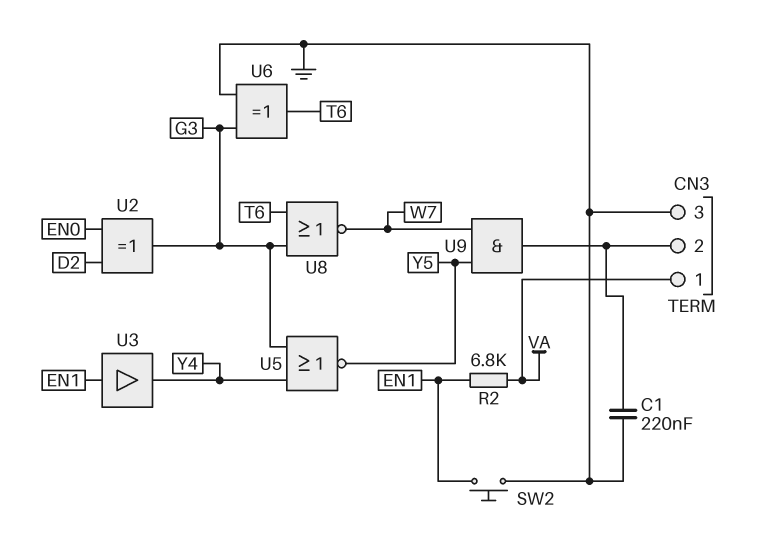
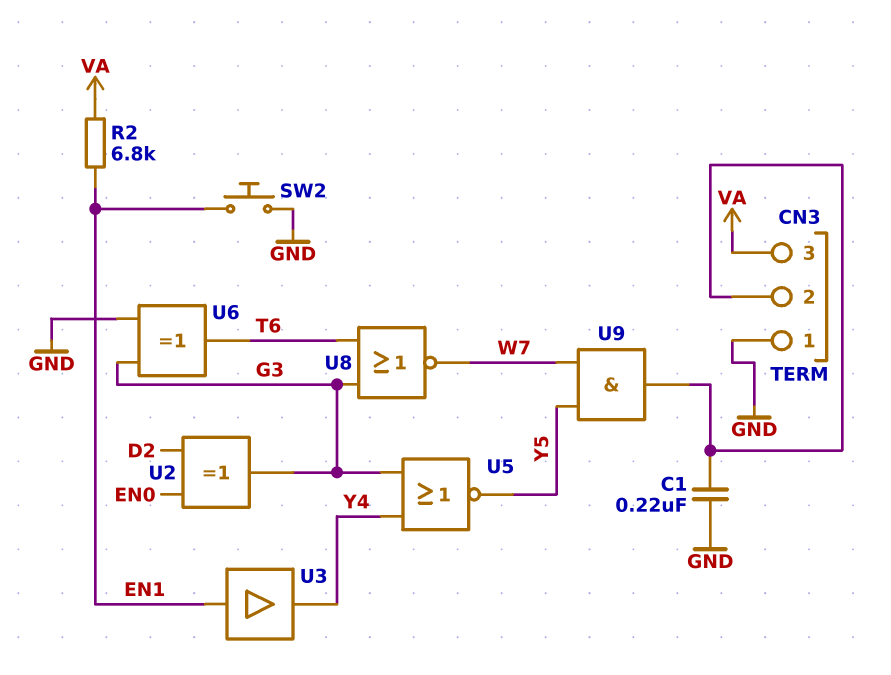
CN3 pin 1: VA -> GND
CN3 pin 3: GND -> VA

